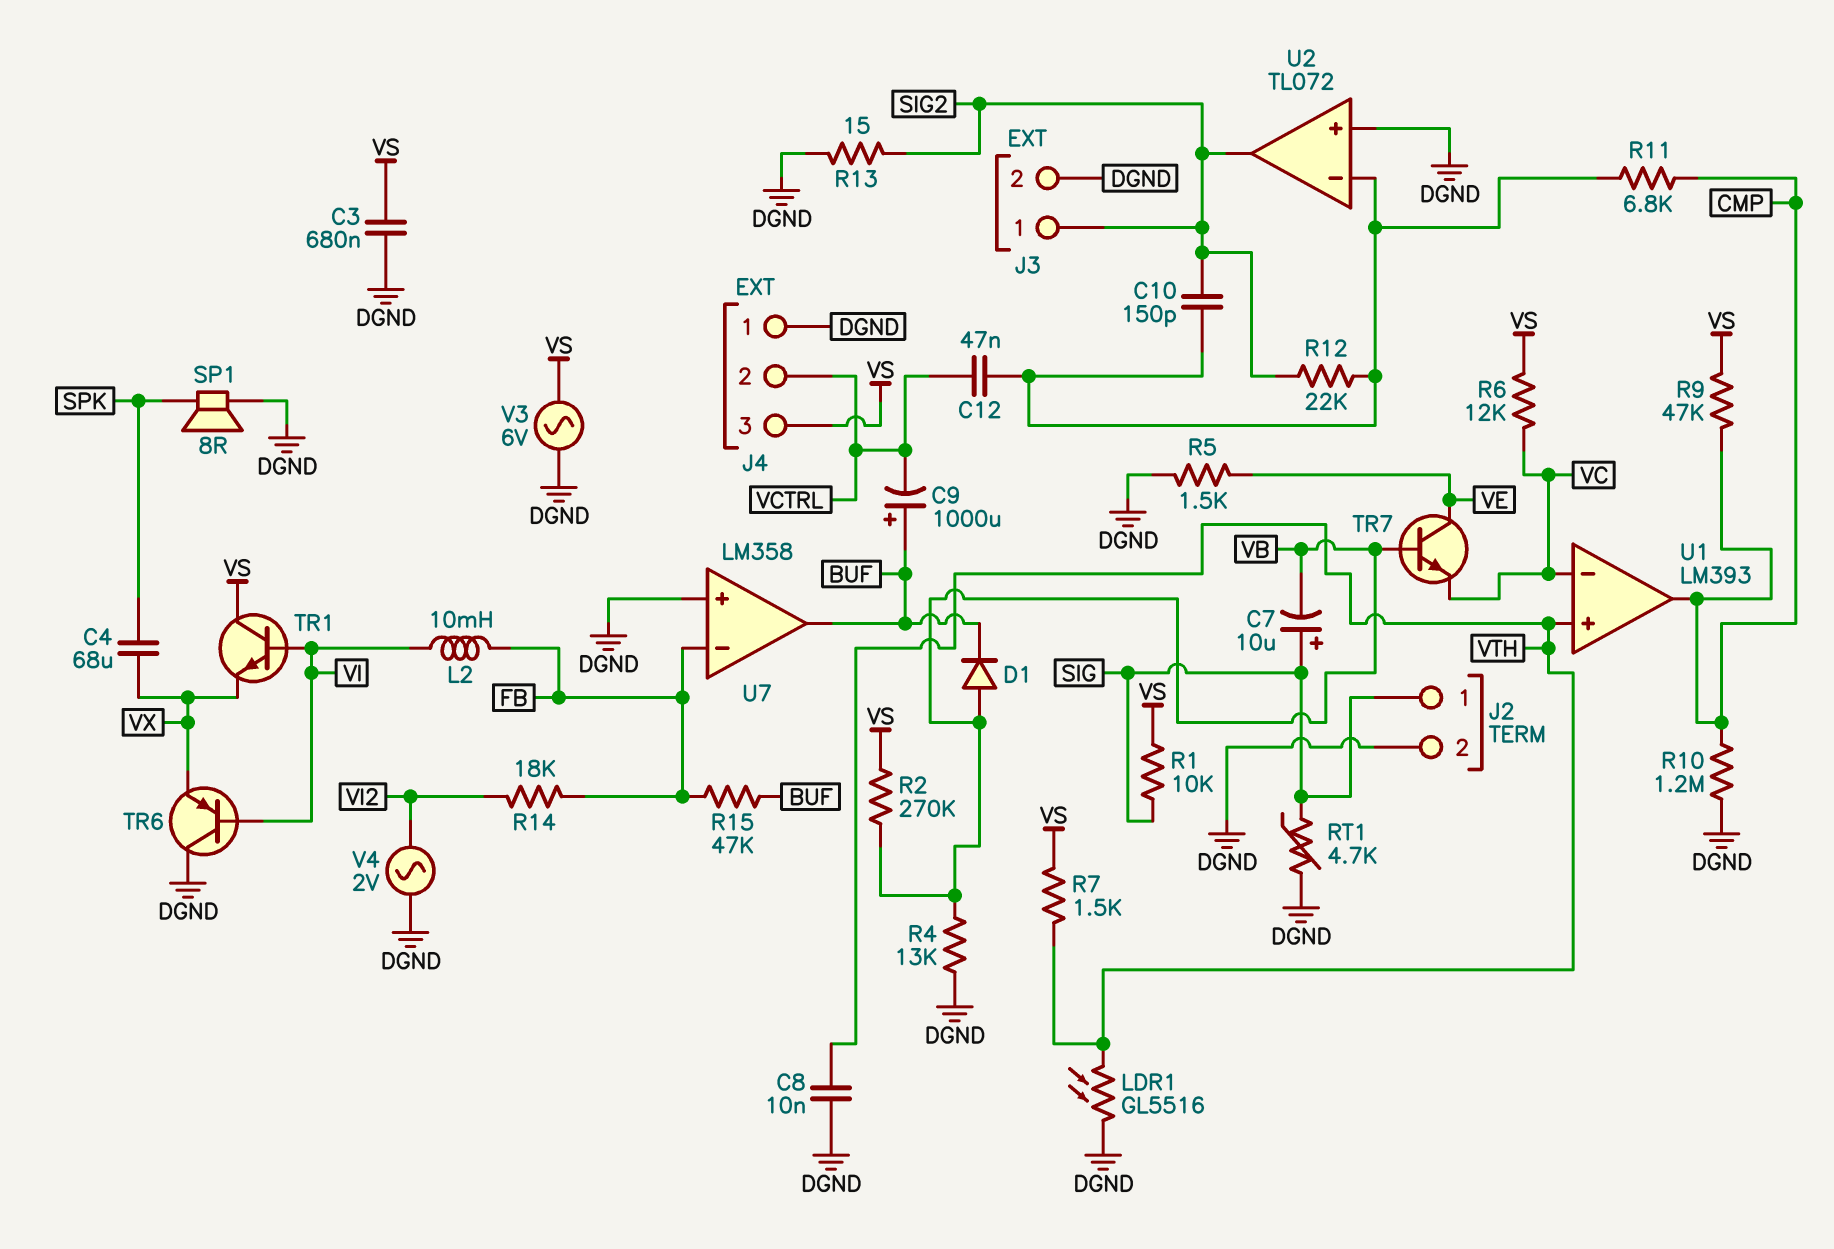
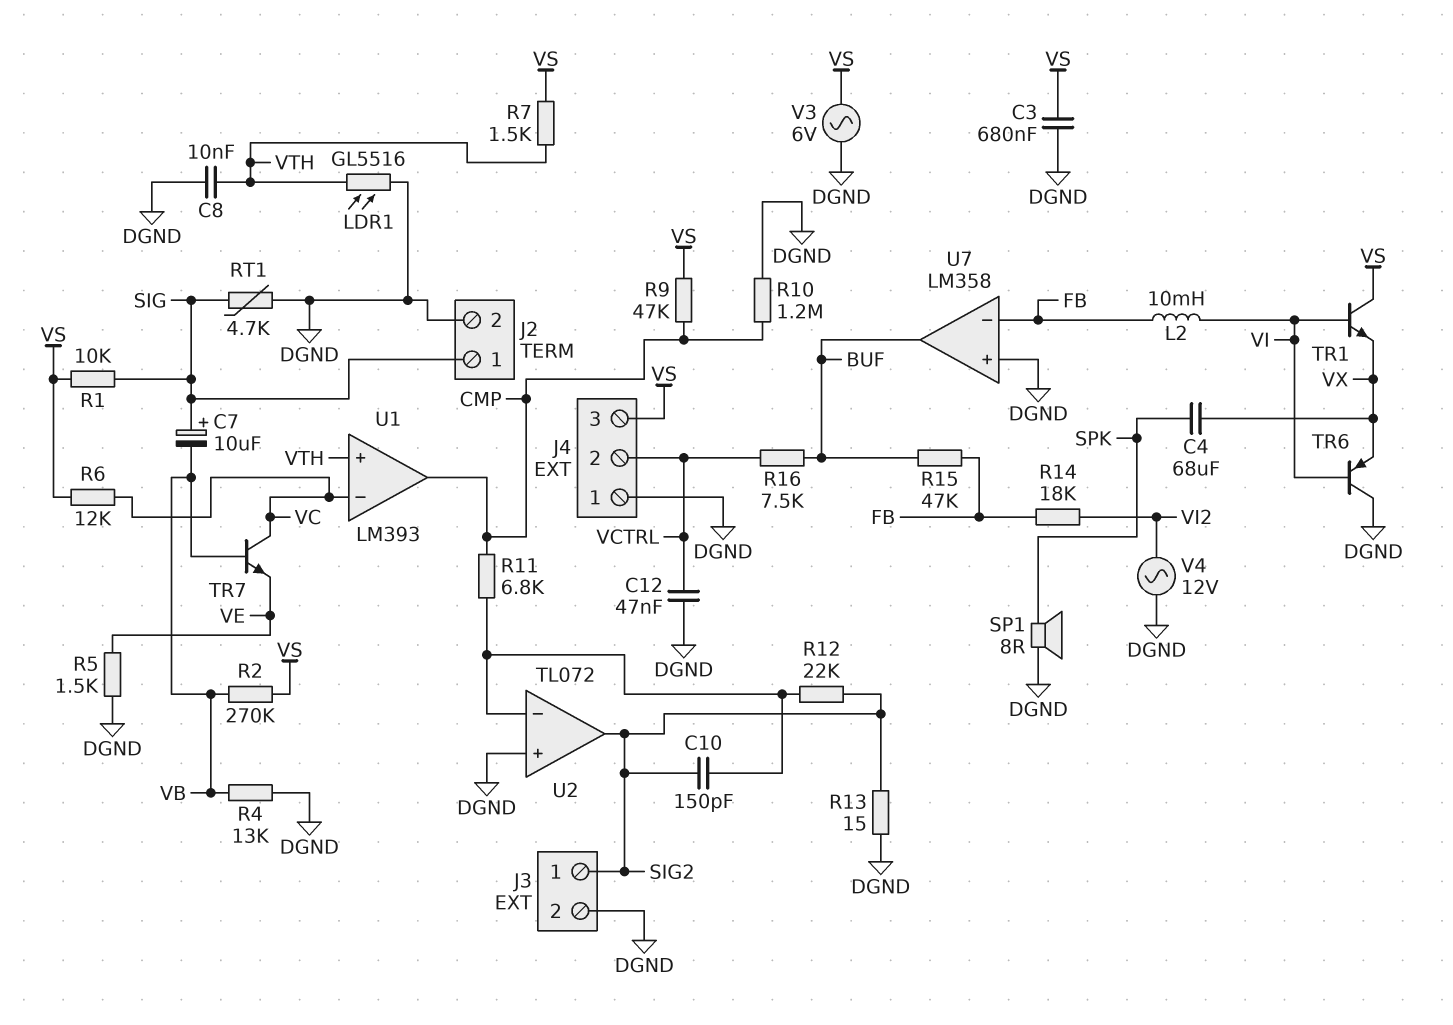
C9: 1000uF (plus BUF, minus VCTRL) -> none
C12: 47nF (U2/in-, VCTRL) -> 47nF (DGND, VCTRL)
D1: diode (A VB, K BUF) -> none
R16: none -> 7.5k (BUF, VCTRL)
TR7: NPN (B VB, C VE, E VC) -> NPN (B VB, C VC, E VE)
V4: AC 2V (DGND, VI2) -> AC 12V (DGND, VI2)

